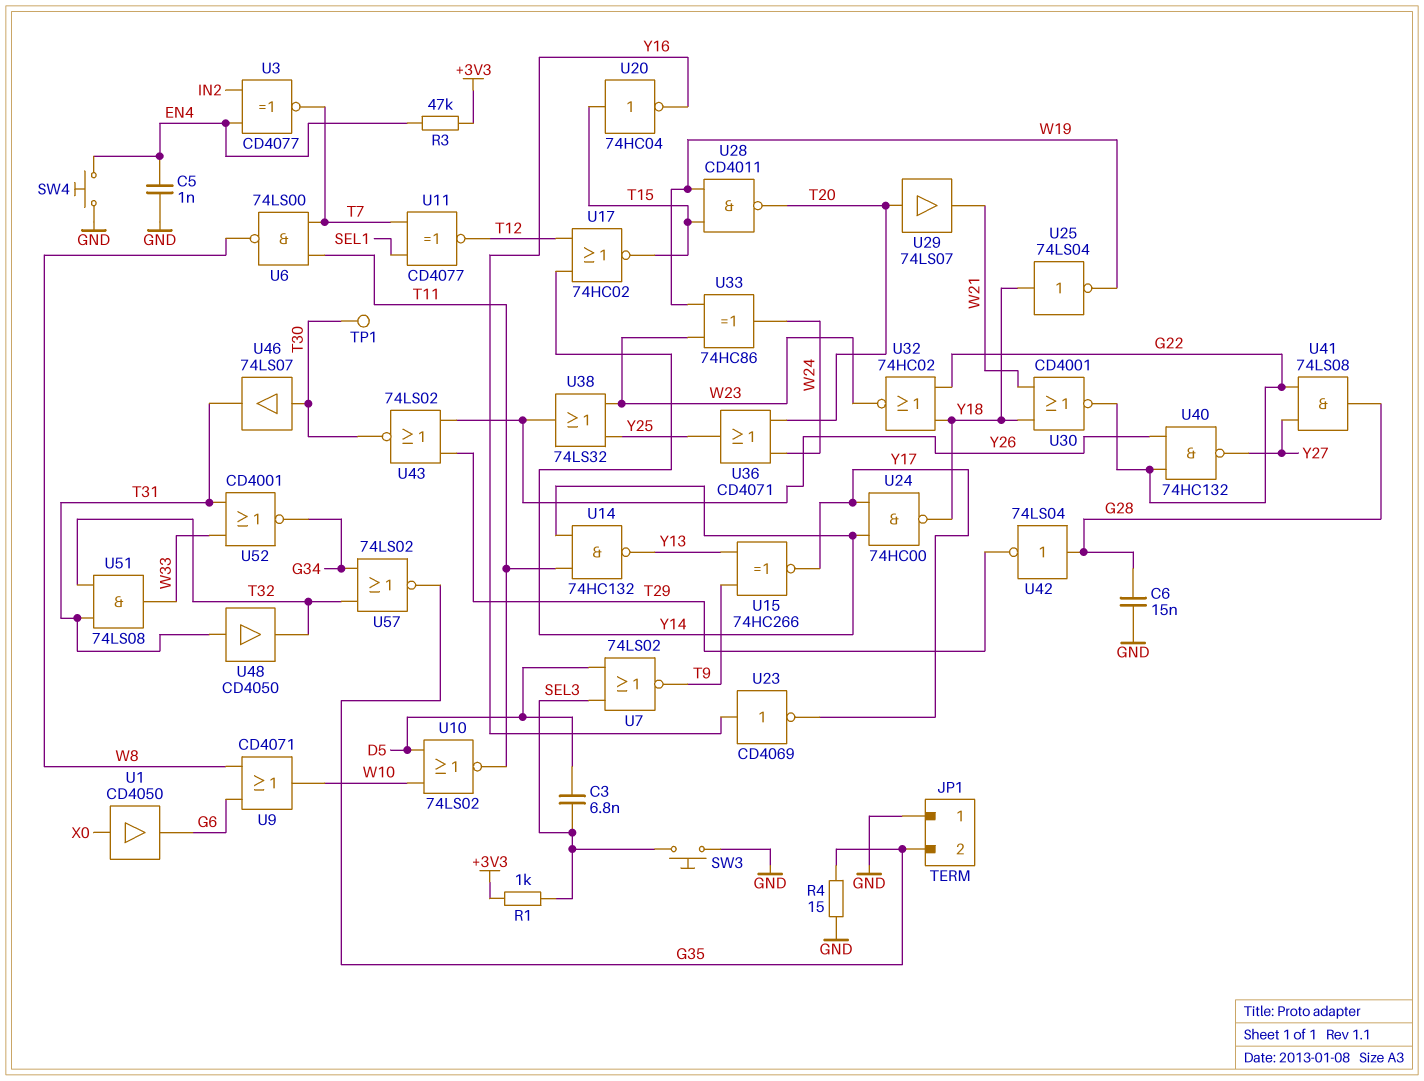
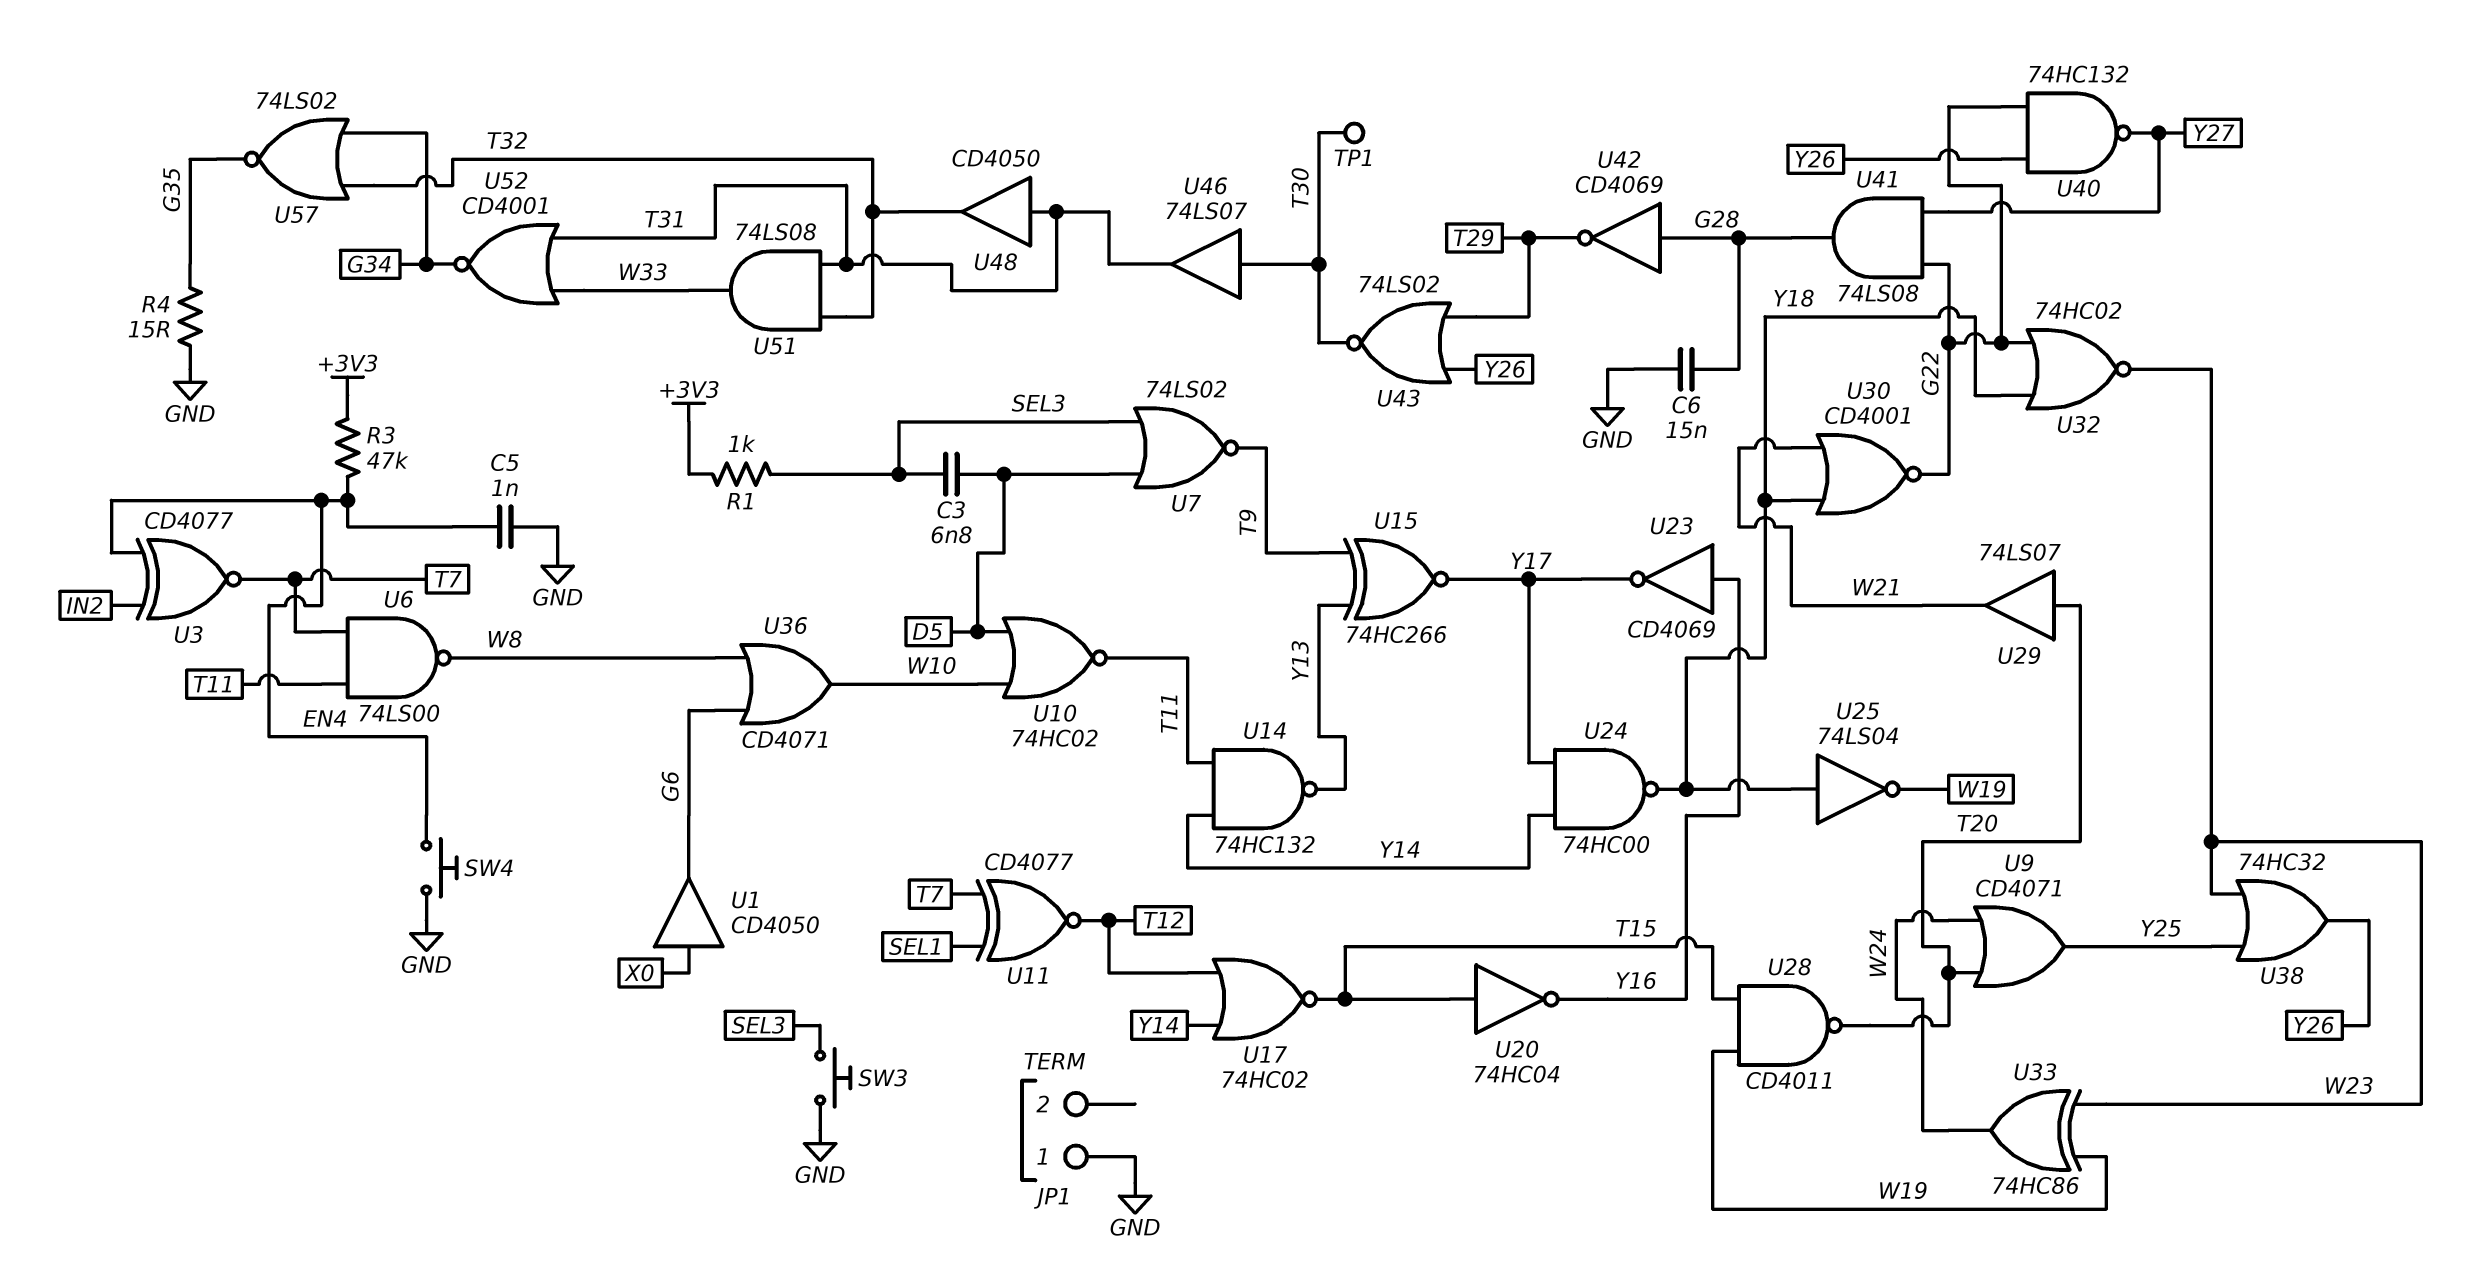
JP1 pin 2: G35 -> none
U9: OR CD4071 (in G6, in W8, out W10) -> OR CD4071 (in T20, in W24, out Y25)
U10: NOR 74LS02 (in D5, in W10, out T11) -> NOR 74HC02 (in D5, in W10, out T11)
U36: OR CD4071 (in T20, in W24, out Y25) -> OR CD4071 (in G6, in W8, out W10)
U38: OR 74LS32 (in W23, in Y25, out Y26) -> OR 74HC32 (in W23, in Y25, out Y26)
U42: NOT 74LS04 (in G28, out T29) -> NOT CD4069 (in G28, out T29)

